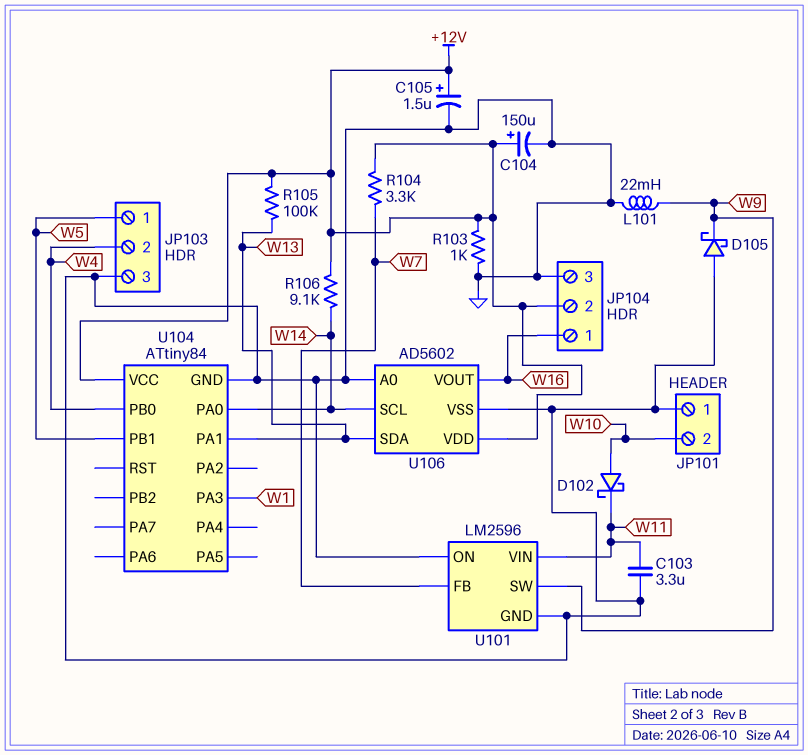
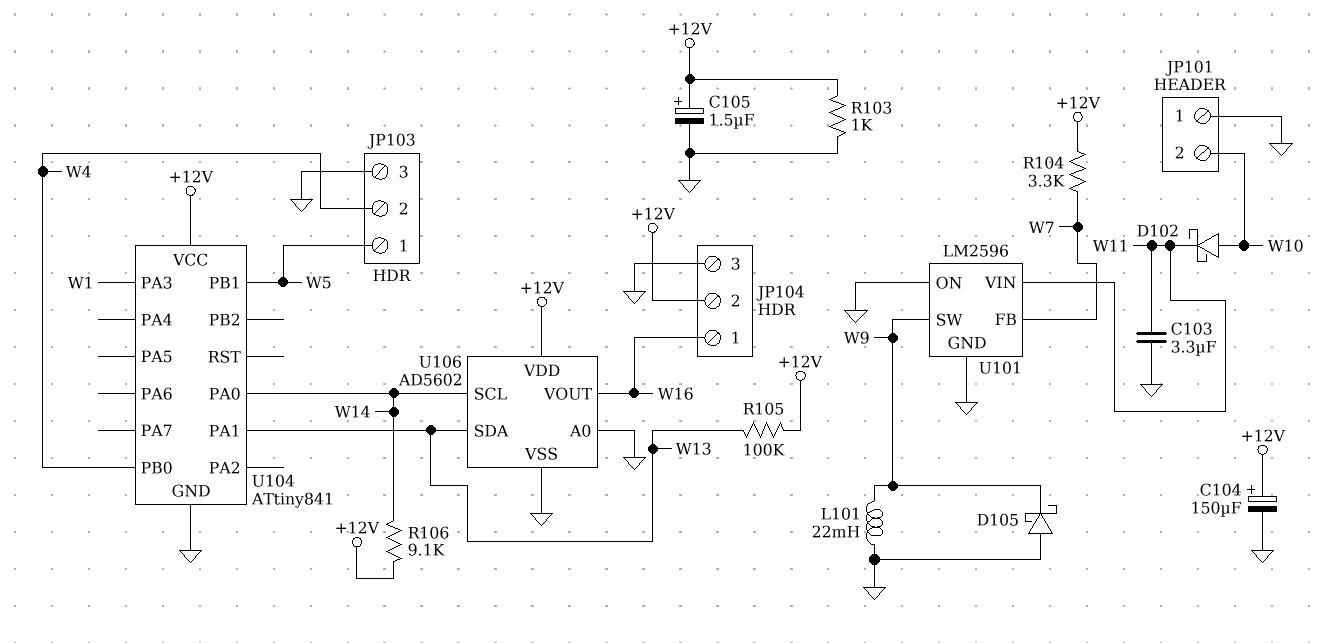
U104: ATtiny84 -> ATtiny841

